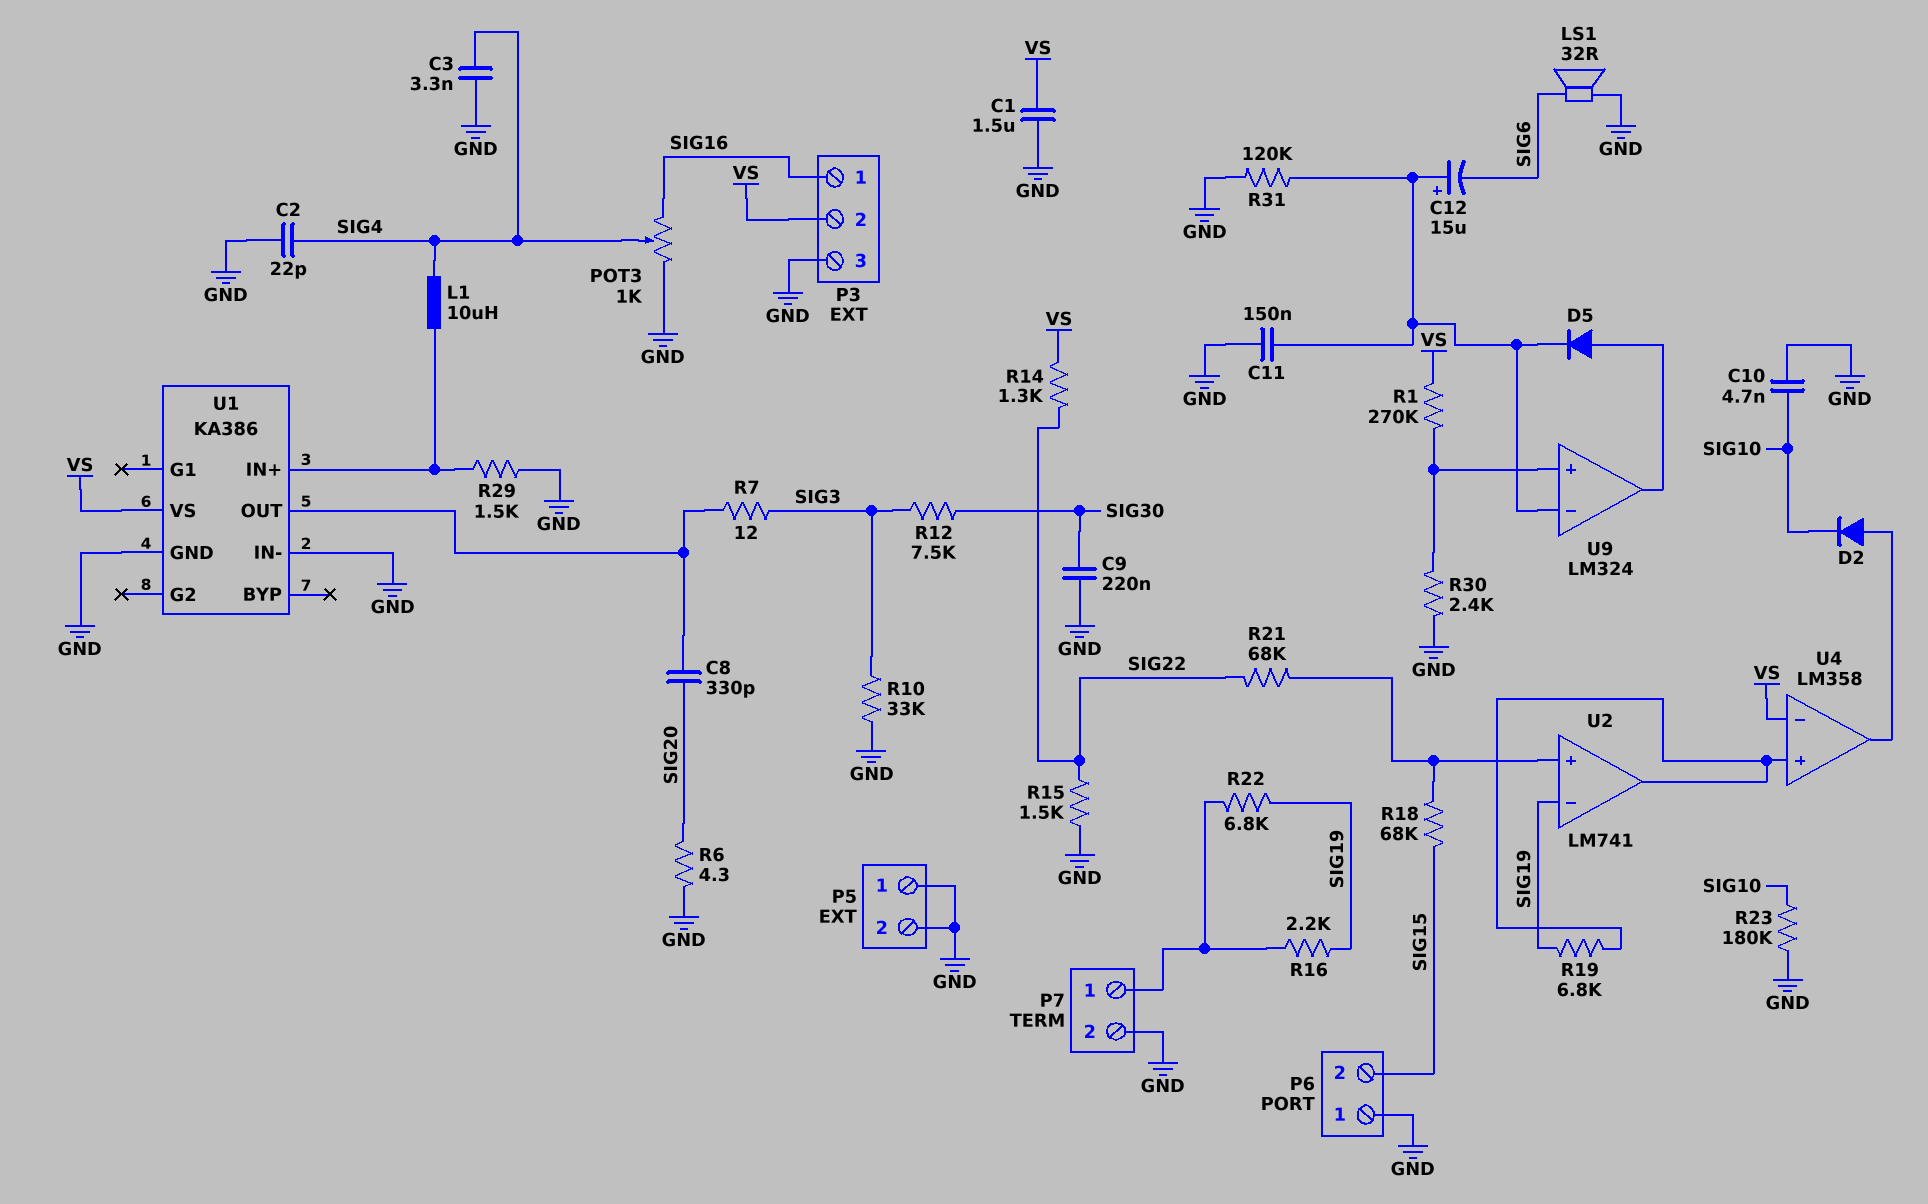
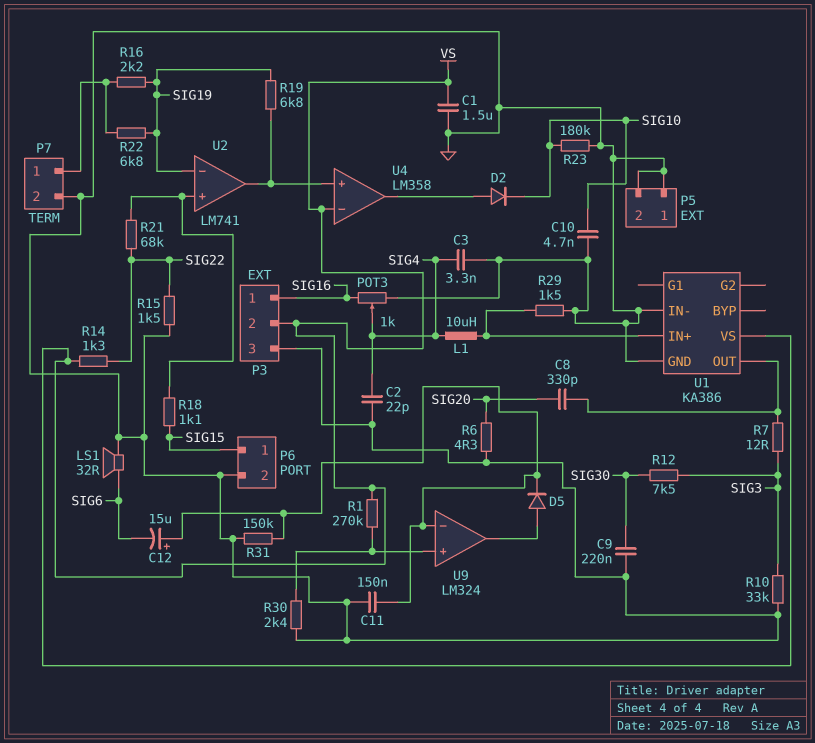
P6 pin 1: GND -> SIG15
P6 pin 2: SIG15 -> GND
R18: 68k (SIG15, U2/in+) -> 1.1k (SIG15, U2/in+)
R31: 120k (GND, U9/in-) -> 150k (GND, U9/in-)

